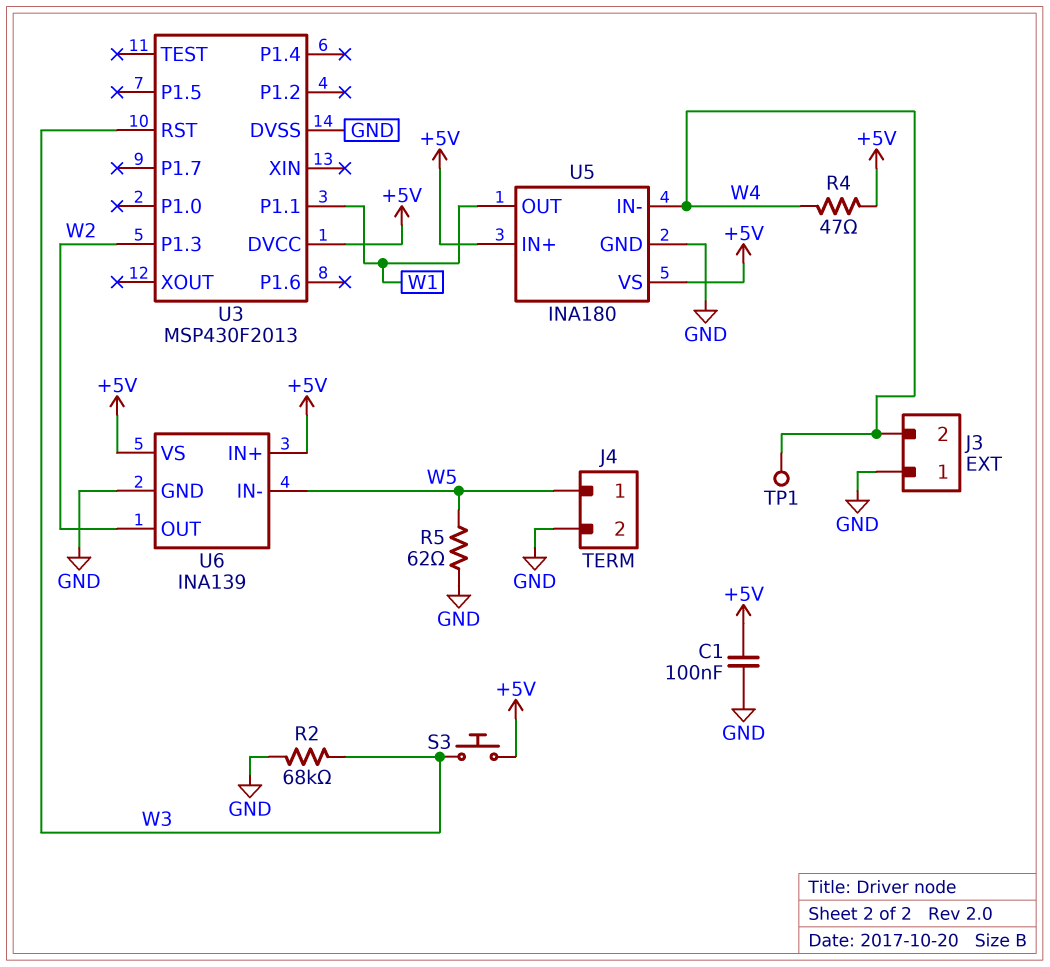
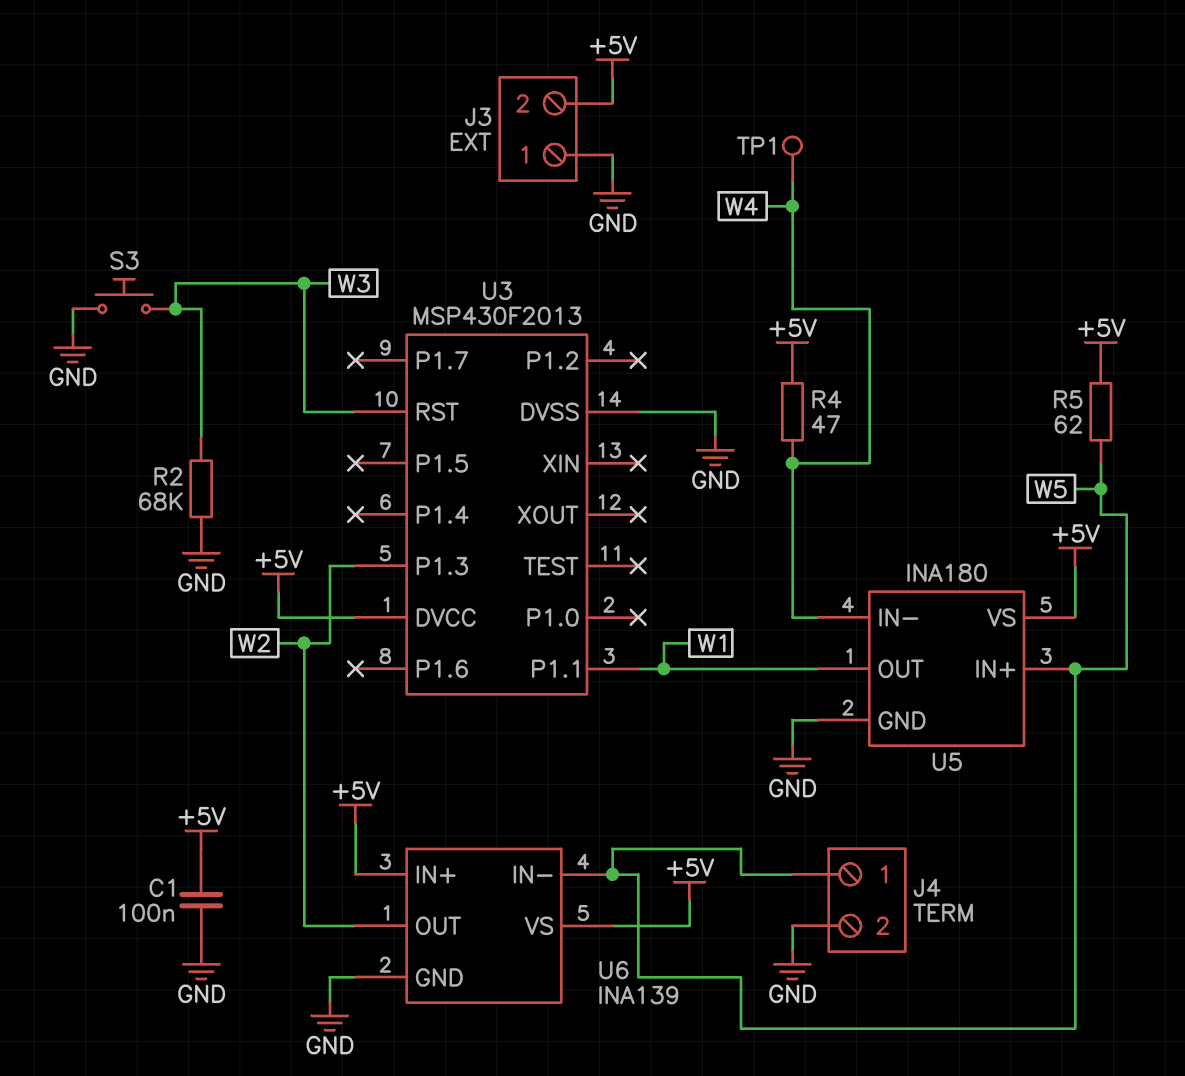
J3 pin 2: W4 -> +5V
R5: 62 (GND, W5) -> 62 (+5V, W5)
S3: button (+5V, W3) -> button (GND, W3)
U5 pin IN+: +5V -> W5

